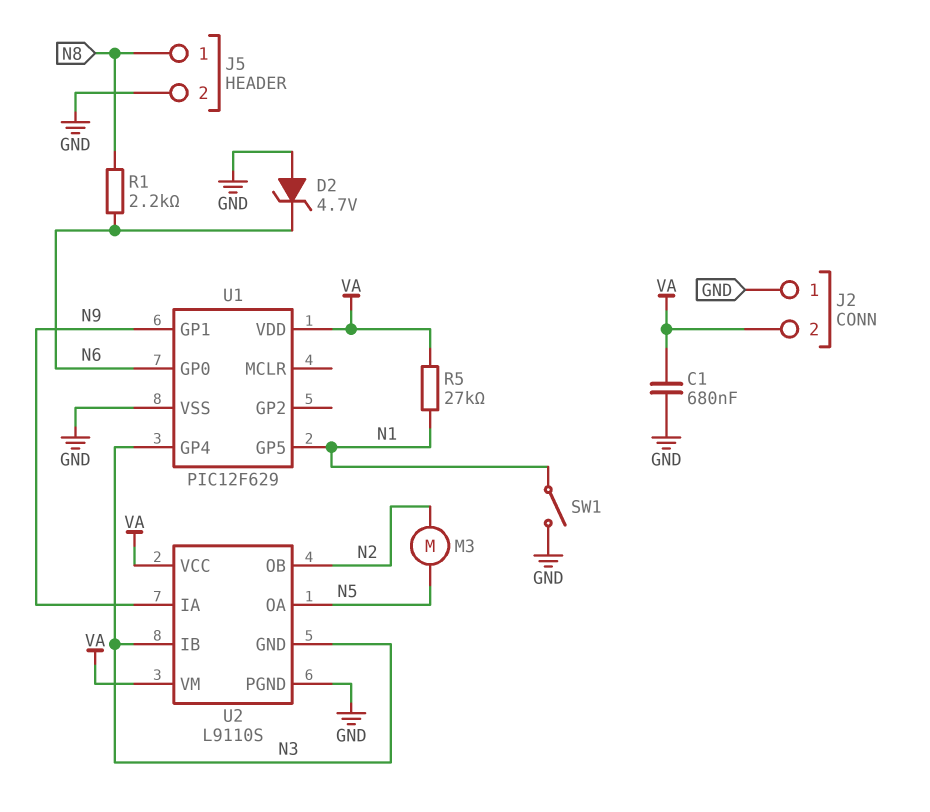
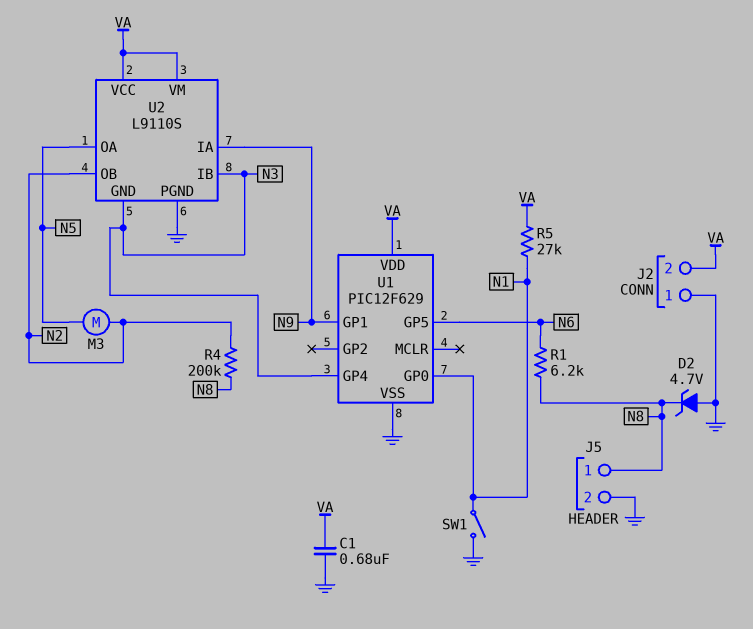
D2: zener 4.7V (A GND, K N6) -> zener 4.7V (A GND, K N8)
R1: 2.2k (N6, N8) -> 6.2k (N6, N8)
R4: none -> 200k (N2, N8)
U1 pin GP0: N6 -> N1
U1 pin GP5: N1 -> N6

